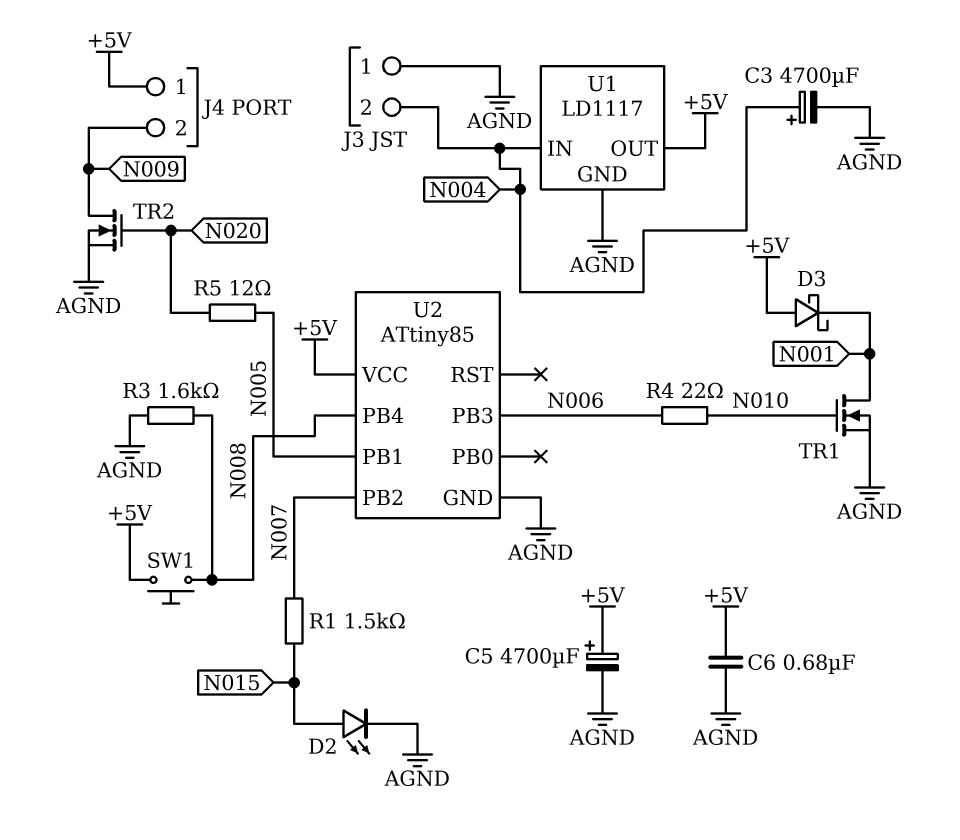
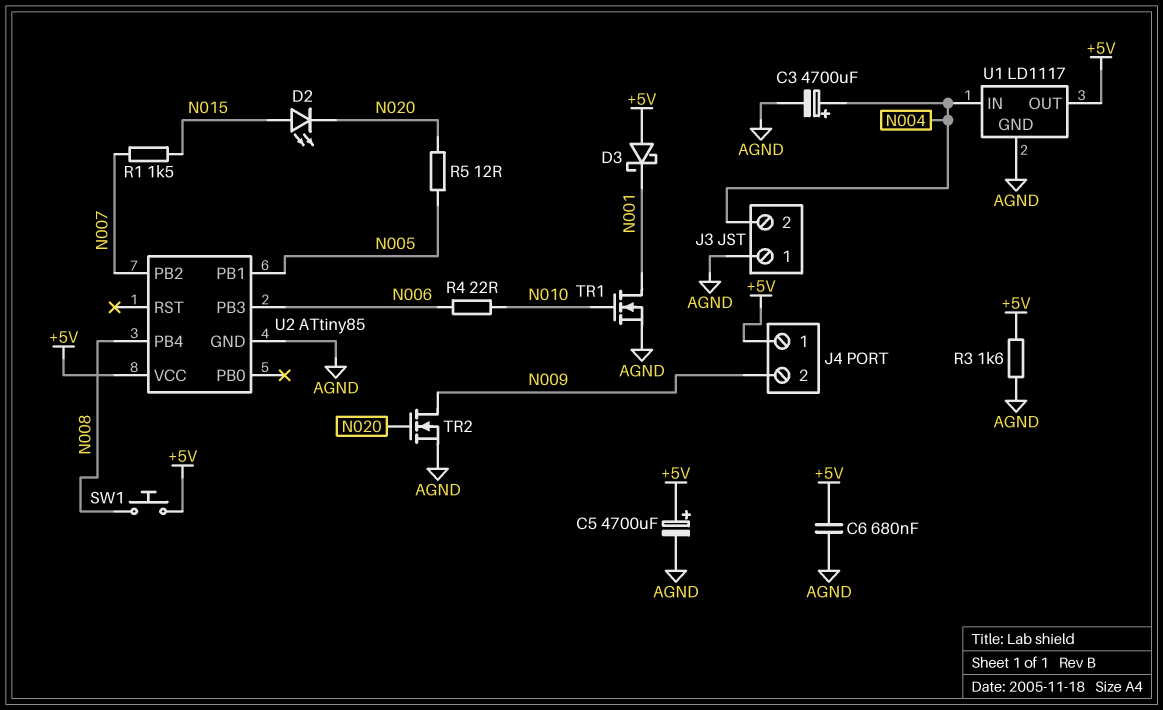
D2: LED (A N015, K AGND) -> LED (A N015, K N020)
R3: 1.6k (AGND, N008) -> 1.6k (+5V, AGND)

